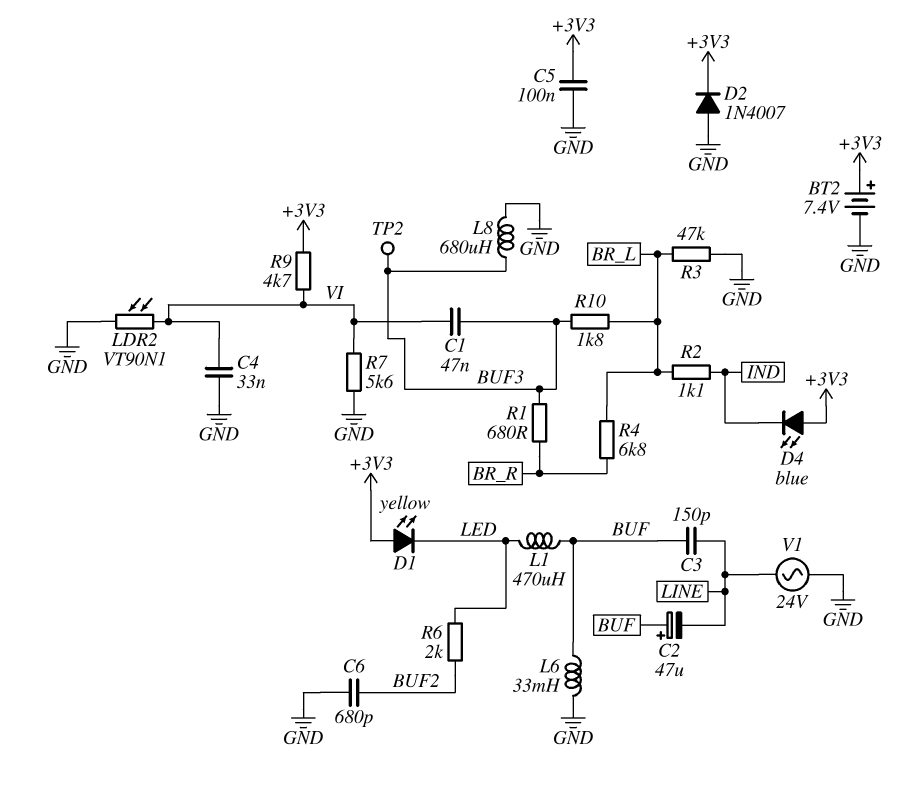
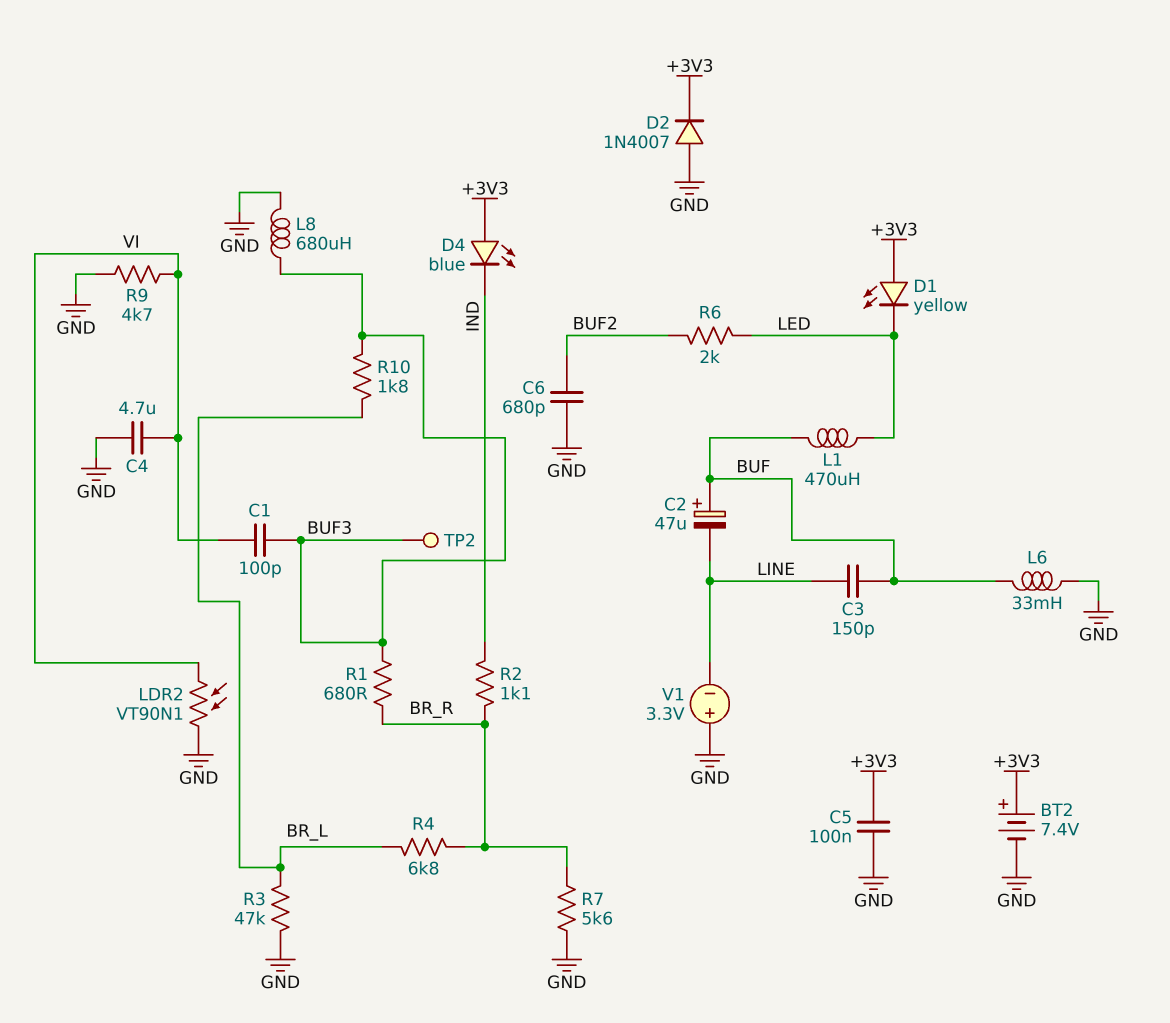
C1: 47nF (BUF3, VI) -> 100pF (BUF3, VI)
C4: 33nF (GND, VI) -> 4.7uF (GND, VI)
R2: 1.1k (BR_L, IND) -> 1.1k (BR_R, IND)
R7: 5.6k (GND, VI) -> 5.6k (BR_R, GND)
R9: 4.7k (+3V3, VI) -> 4.7k (GND, VI)
V1: AC 24V (GND, LINE) -> 3.3V (plus GND, minus LINE)

